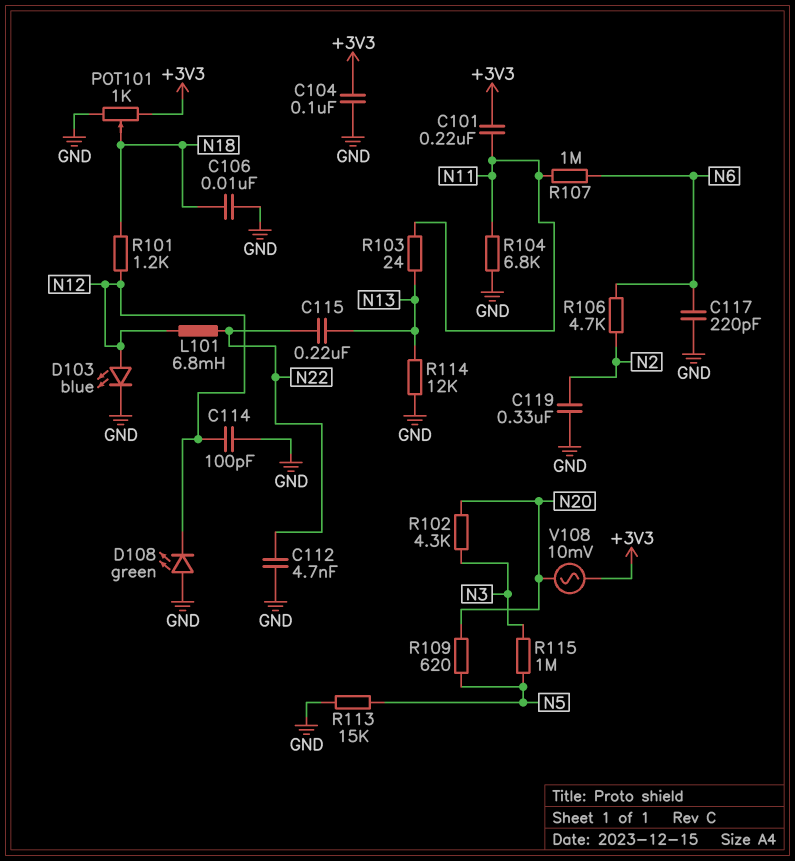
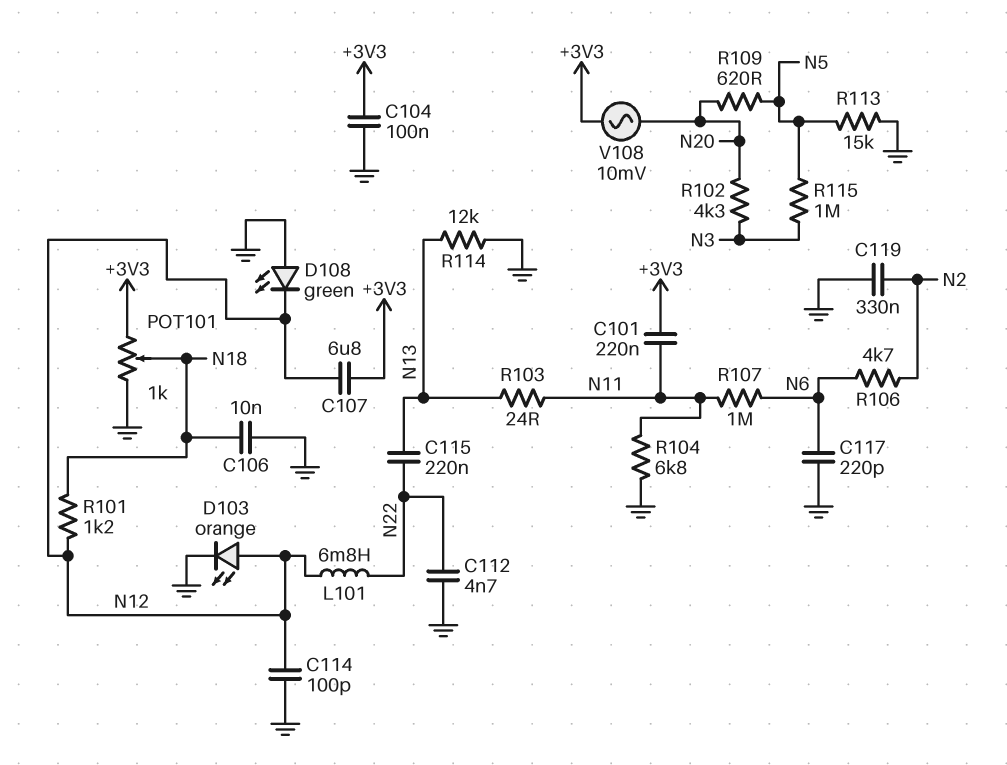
C107: none -> 6.8uF (+3V3, N12)
D103: LED blue (A N12, K GND) -> LED orange (A N12, K GND)

